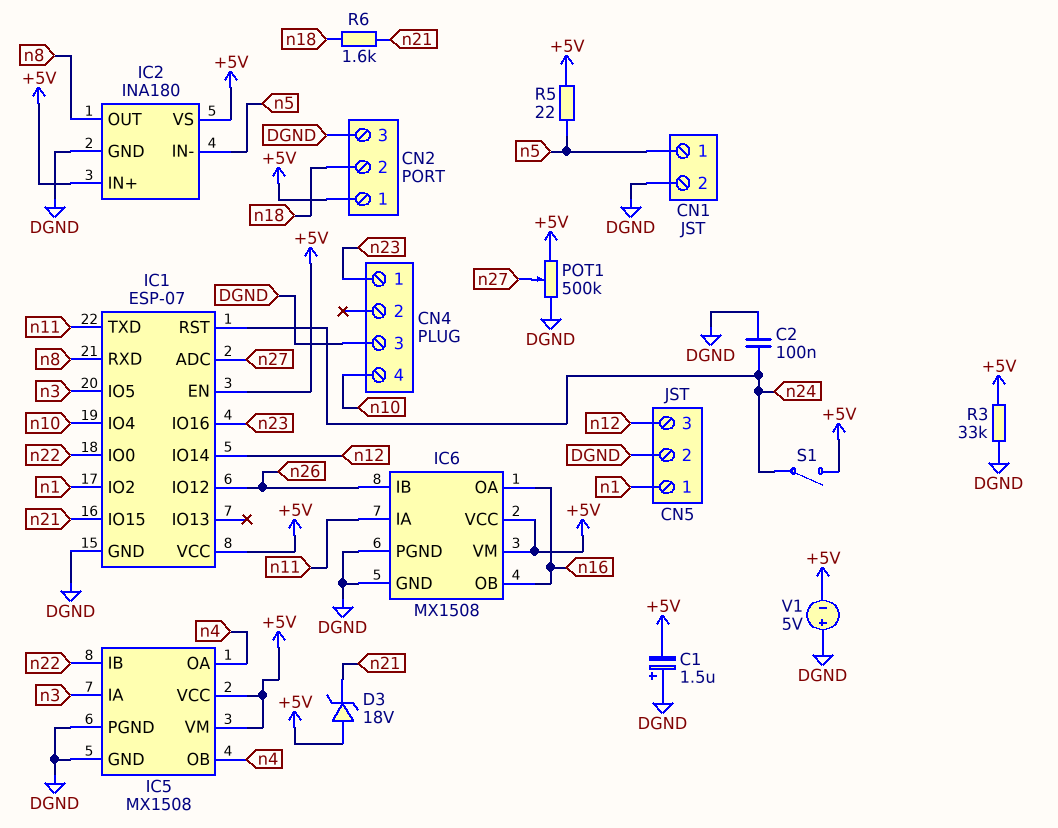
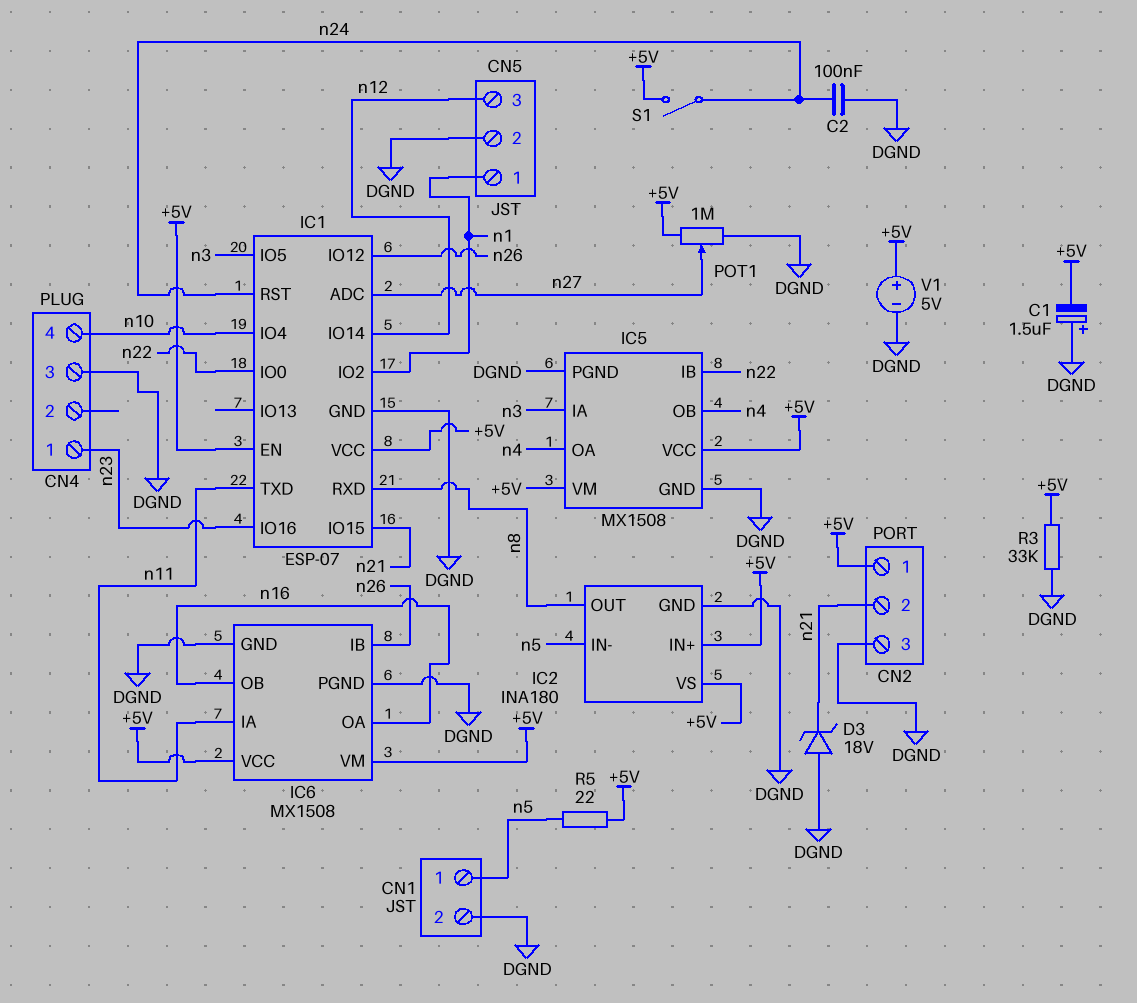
CN2 pin 2: n18 -> n21
D3: zener 18V (A +5V, K n21) -> zener 18V (A DGND, K n21)
POT1: 500k (+5V, DGND, wiper n27) -> 1M (+5V, DGND, wiper n27)
R6: 1.6k (n18, n21) -> none
V1: 5V (plus DGND, minus +5V) -> 5V (plus +5V, minus DGND)

